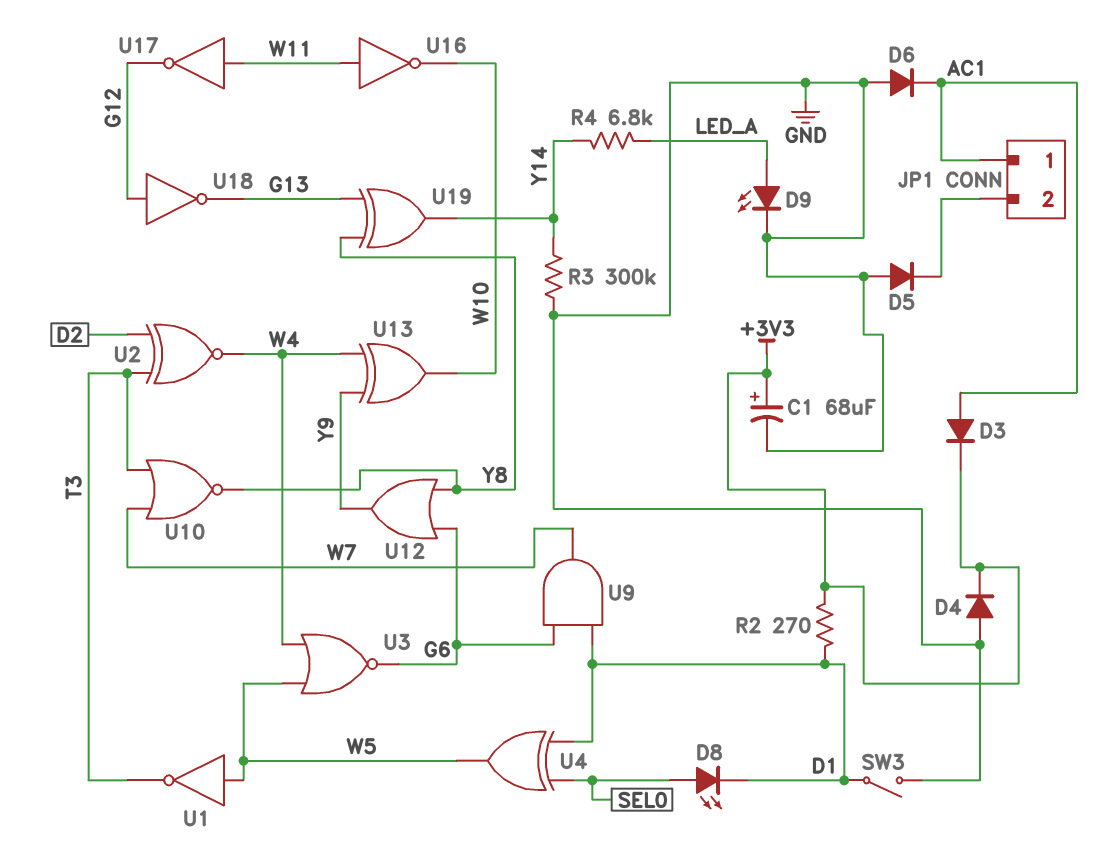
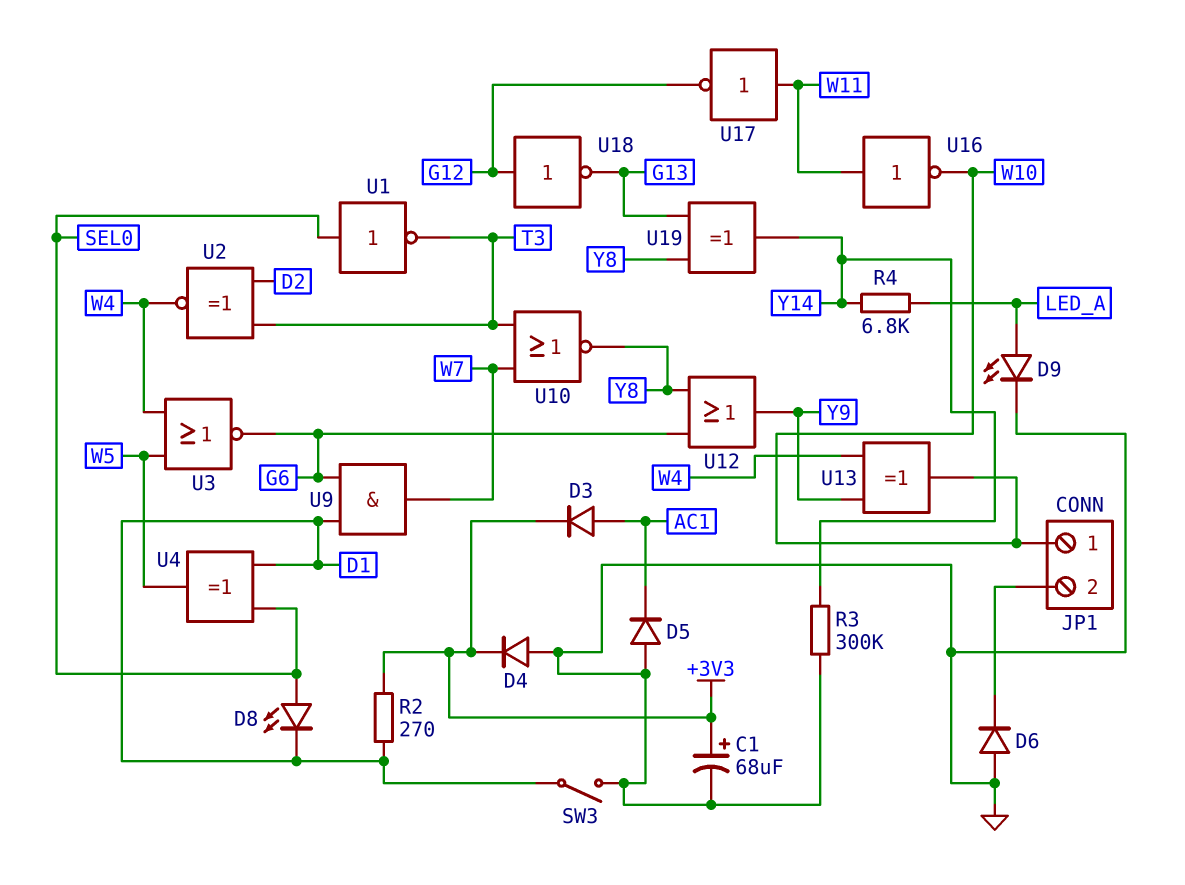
D5: diode (A GND, K JP1/2) -> diode (A GND, K AC1)
D6: diode (A GND, K AC1) -> diode (A GND, K JP1/2)
JP1 pin 1: AC1 -> W10
U1: NOT (in W5, out T3) -> NOT (in SEL0, out T3)

